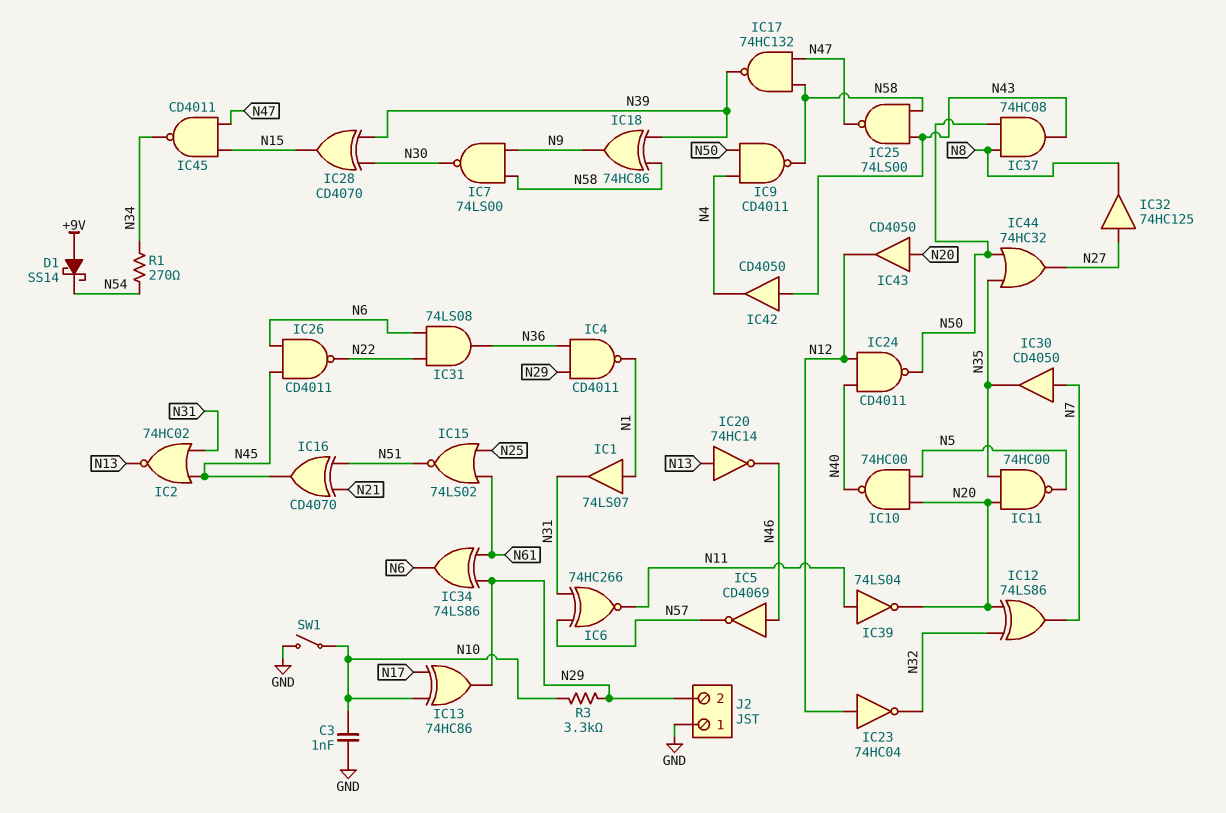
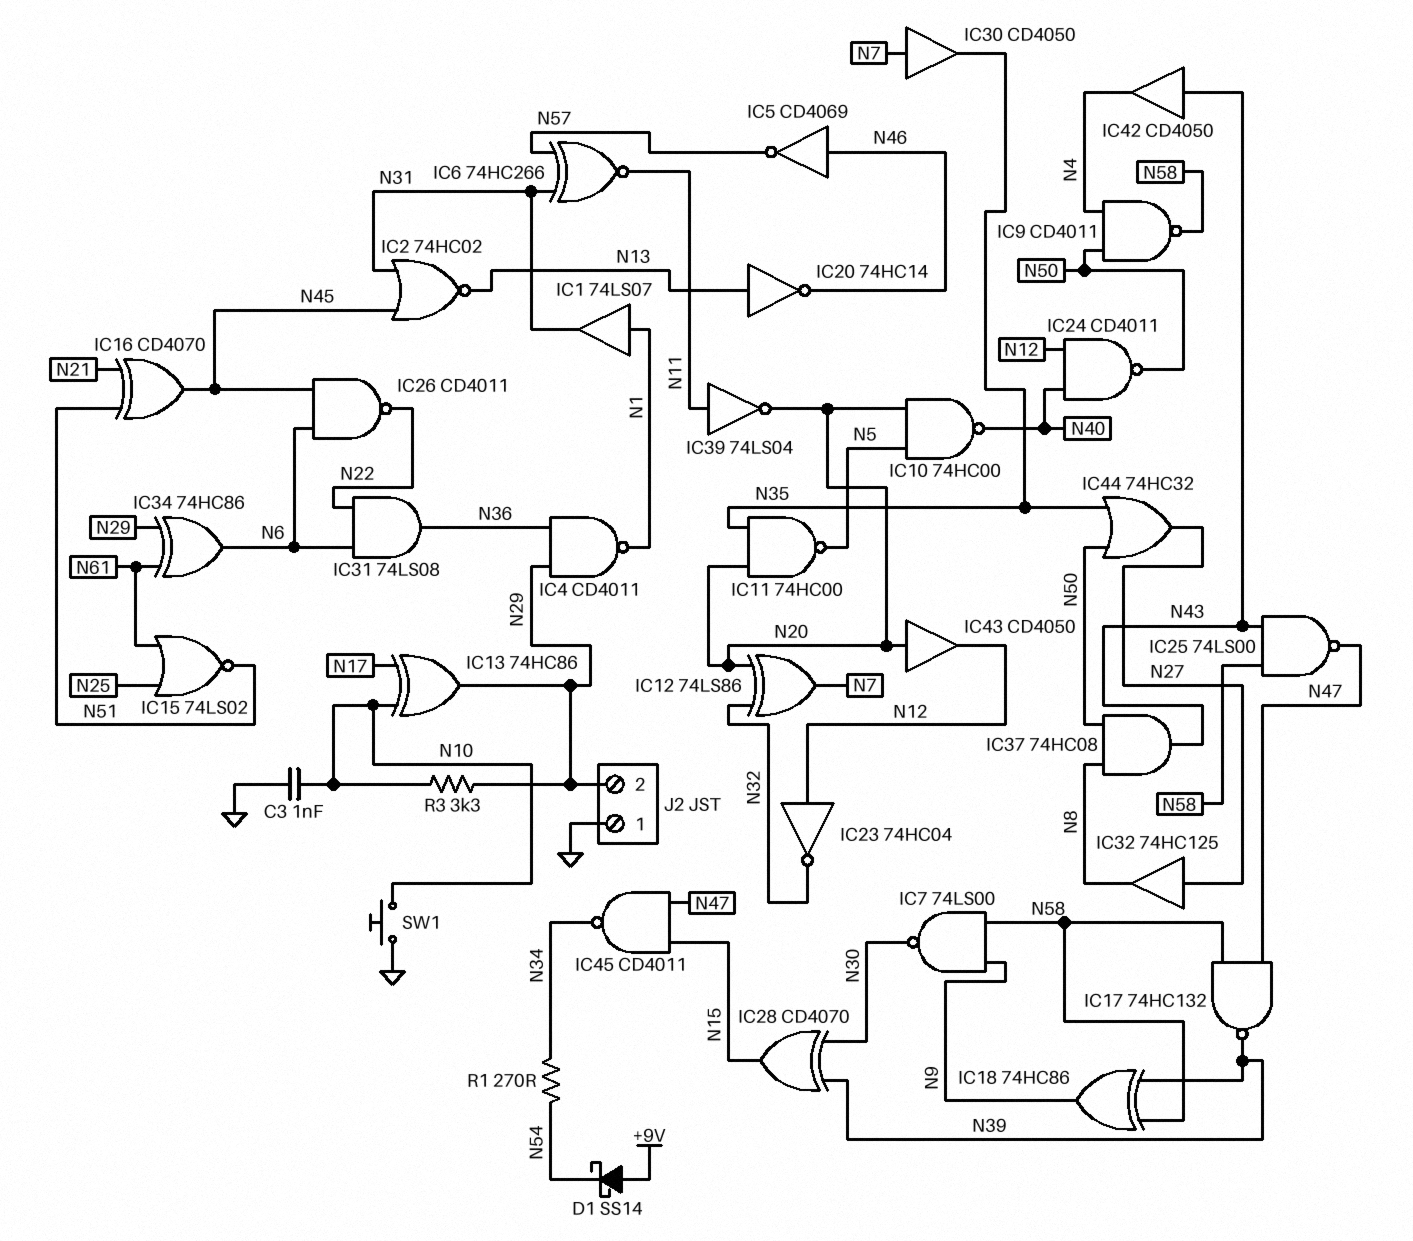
IC34: XOR 74LS86 (in N29, in N61, out N6) -> XOR 74HC86 (in N29, in N61, out N6)
SW1: switch (GND, N10) -> button (GND, N10)

